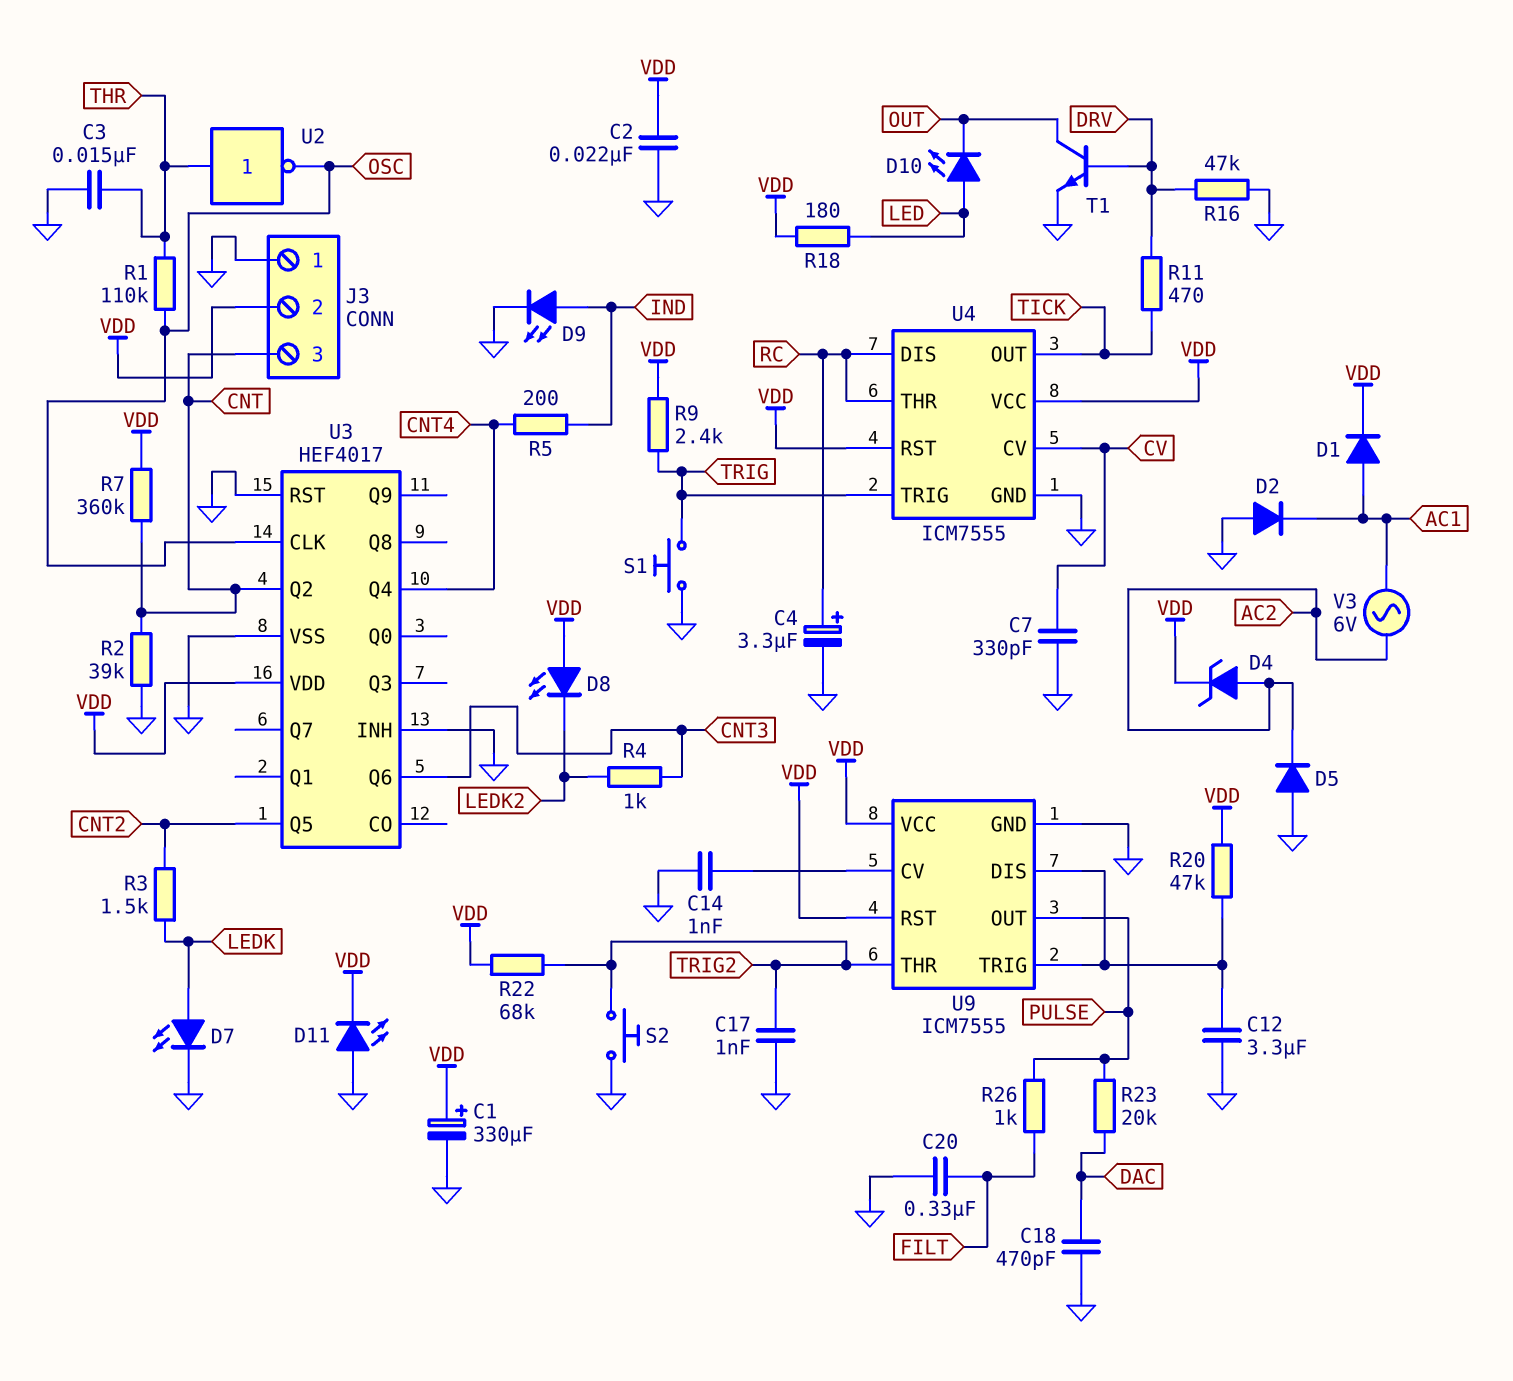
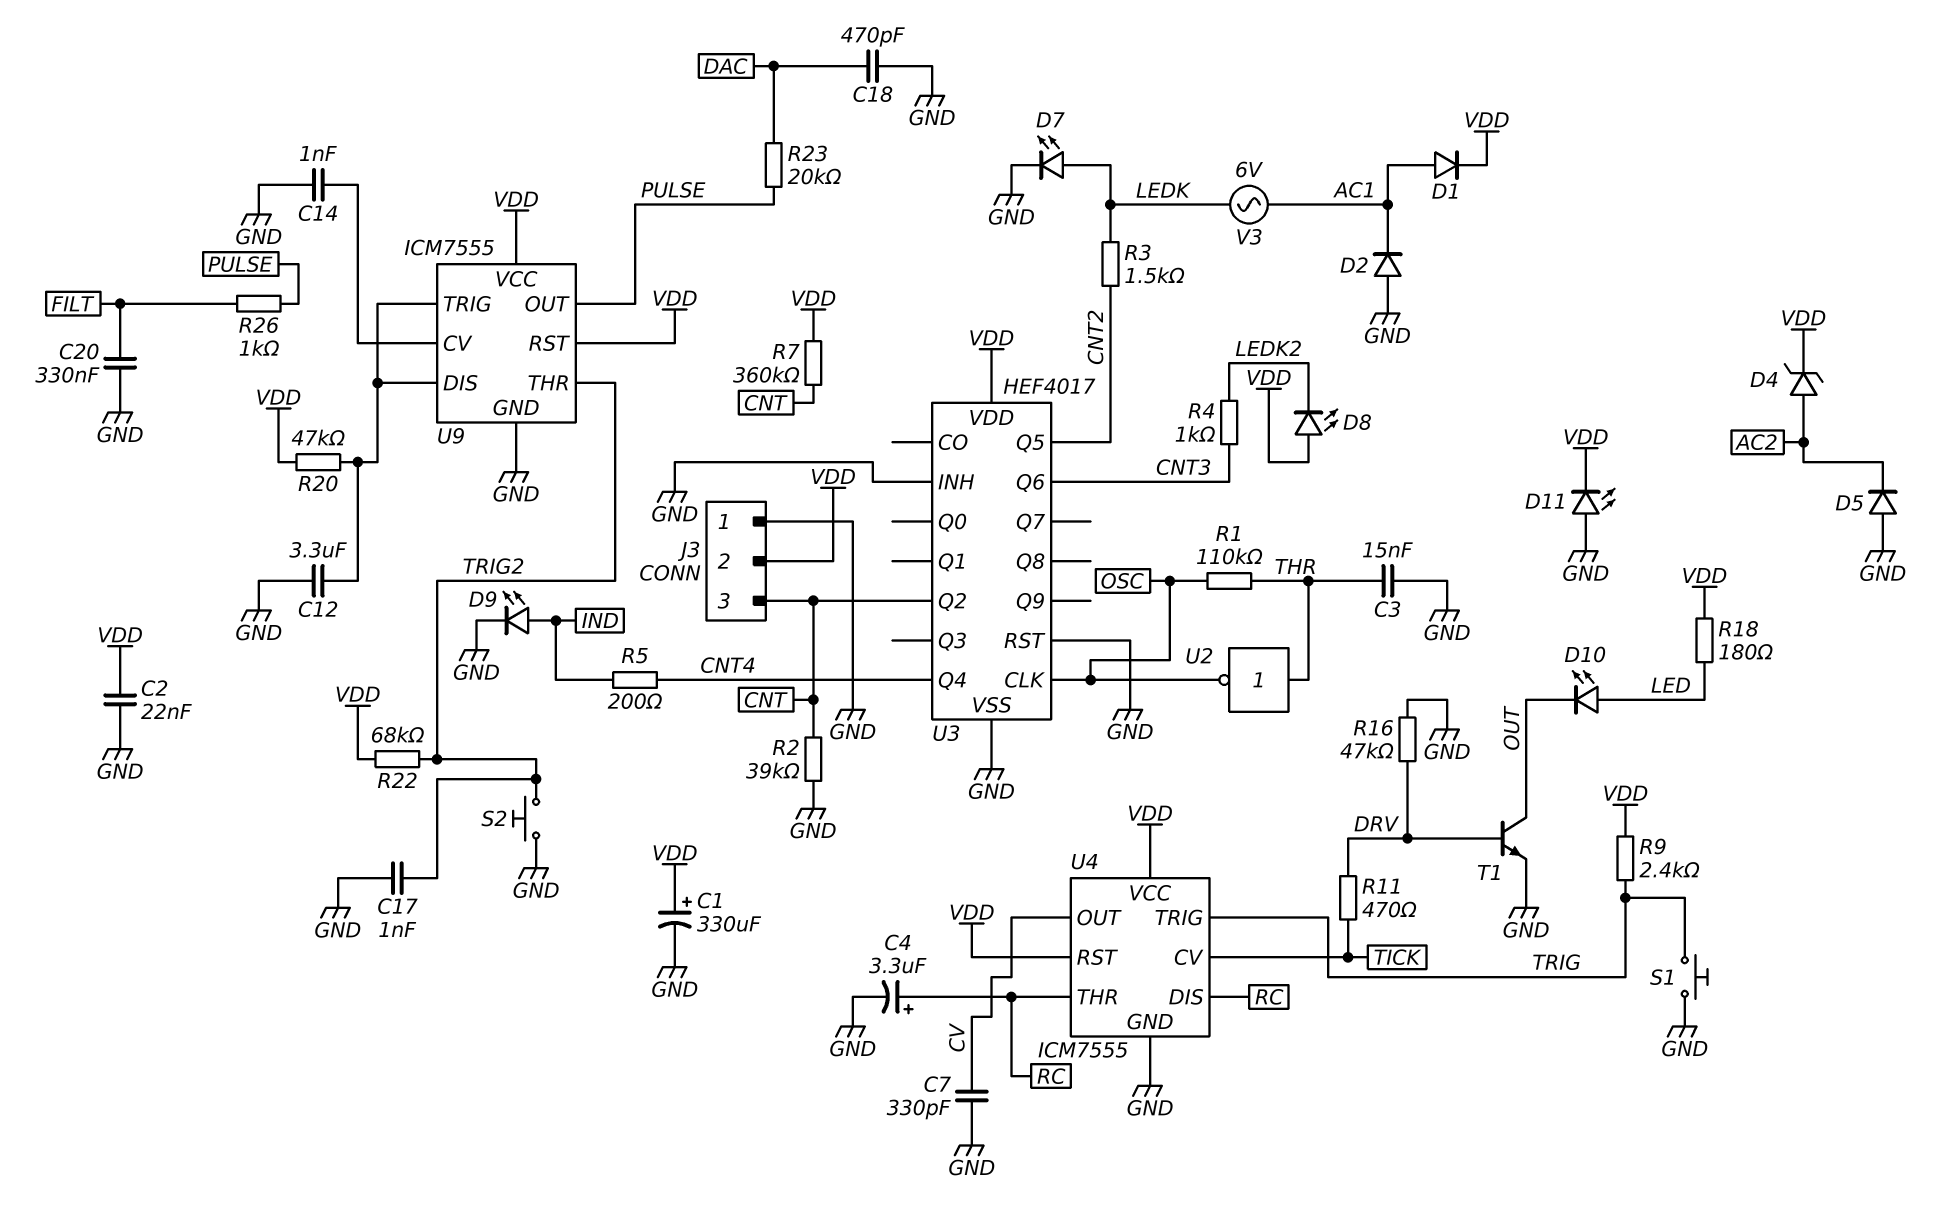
U4 pin CV: CV -> TICK
U4 pin OUT: TICK -> CV
V3: AC 6V (AC1, AC2) -> AC 6V (AC1, LEDK)

